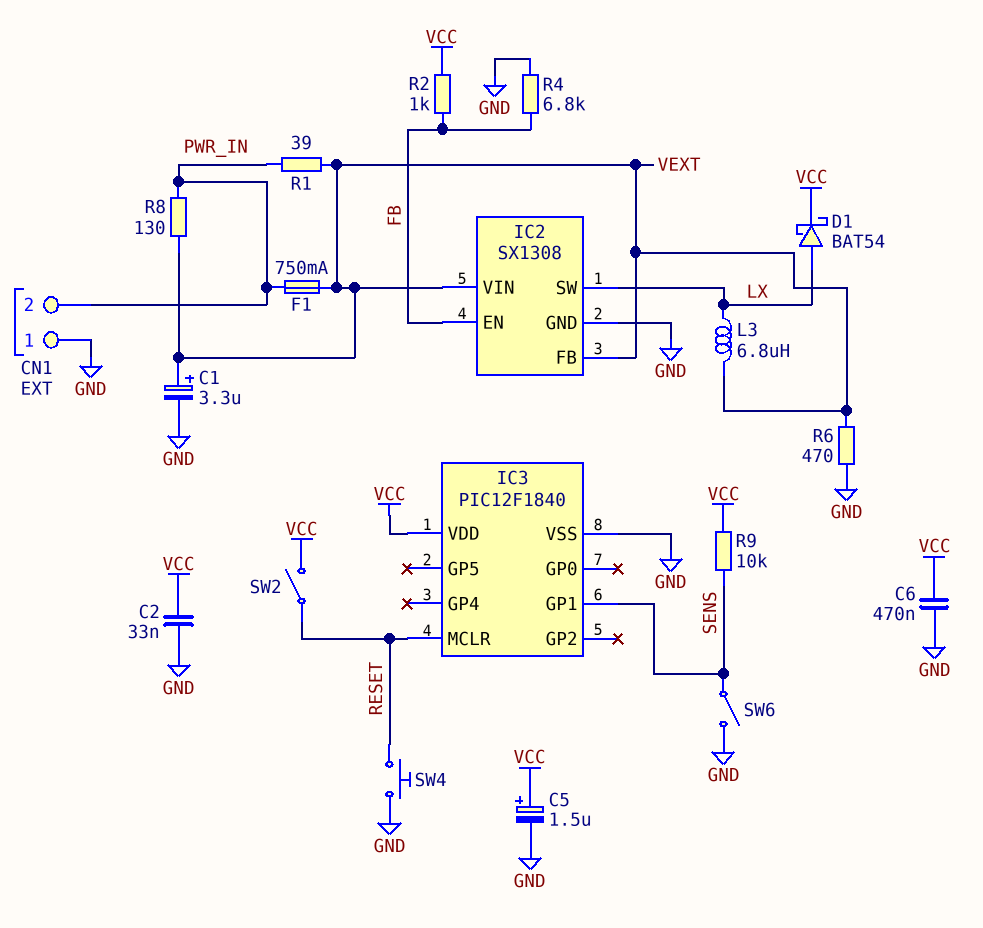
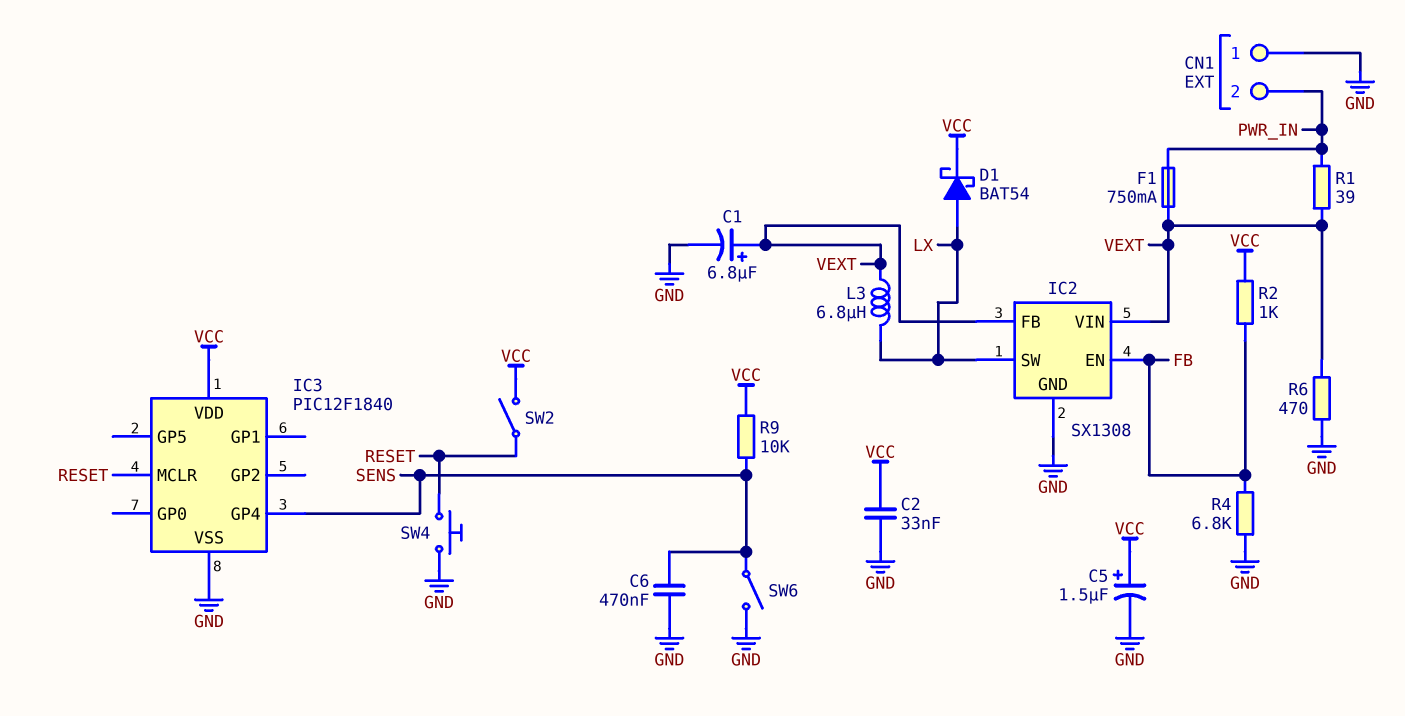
C1: 3.3uF (plus VEXT, minus GND) -> 6.8uF (plus VEXT, minus GND)
C6: 470nF (GND, VCC) -> 470nF (GND, SENS)
IC3 pin GP1: SENS -> none
IC3 pin GP4: none -> SENS
R8: 130 (PWR_IN, VEXT) -> none

